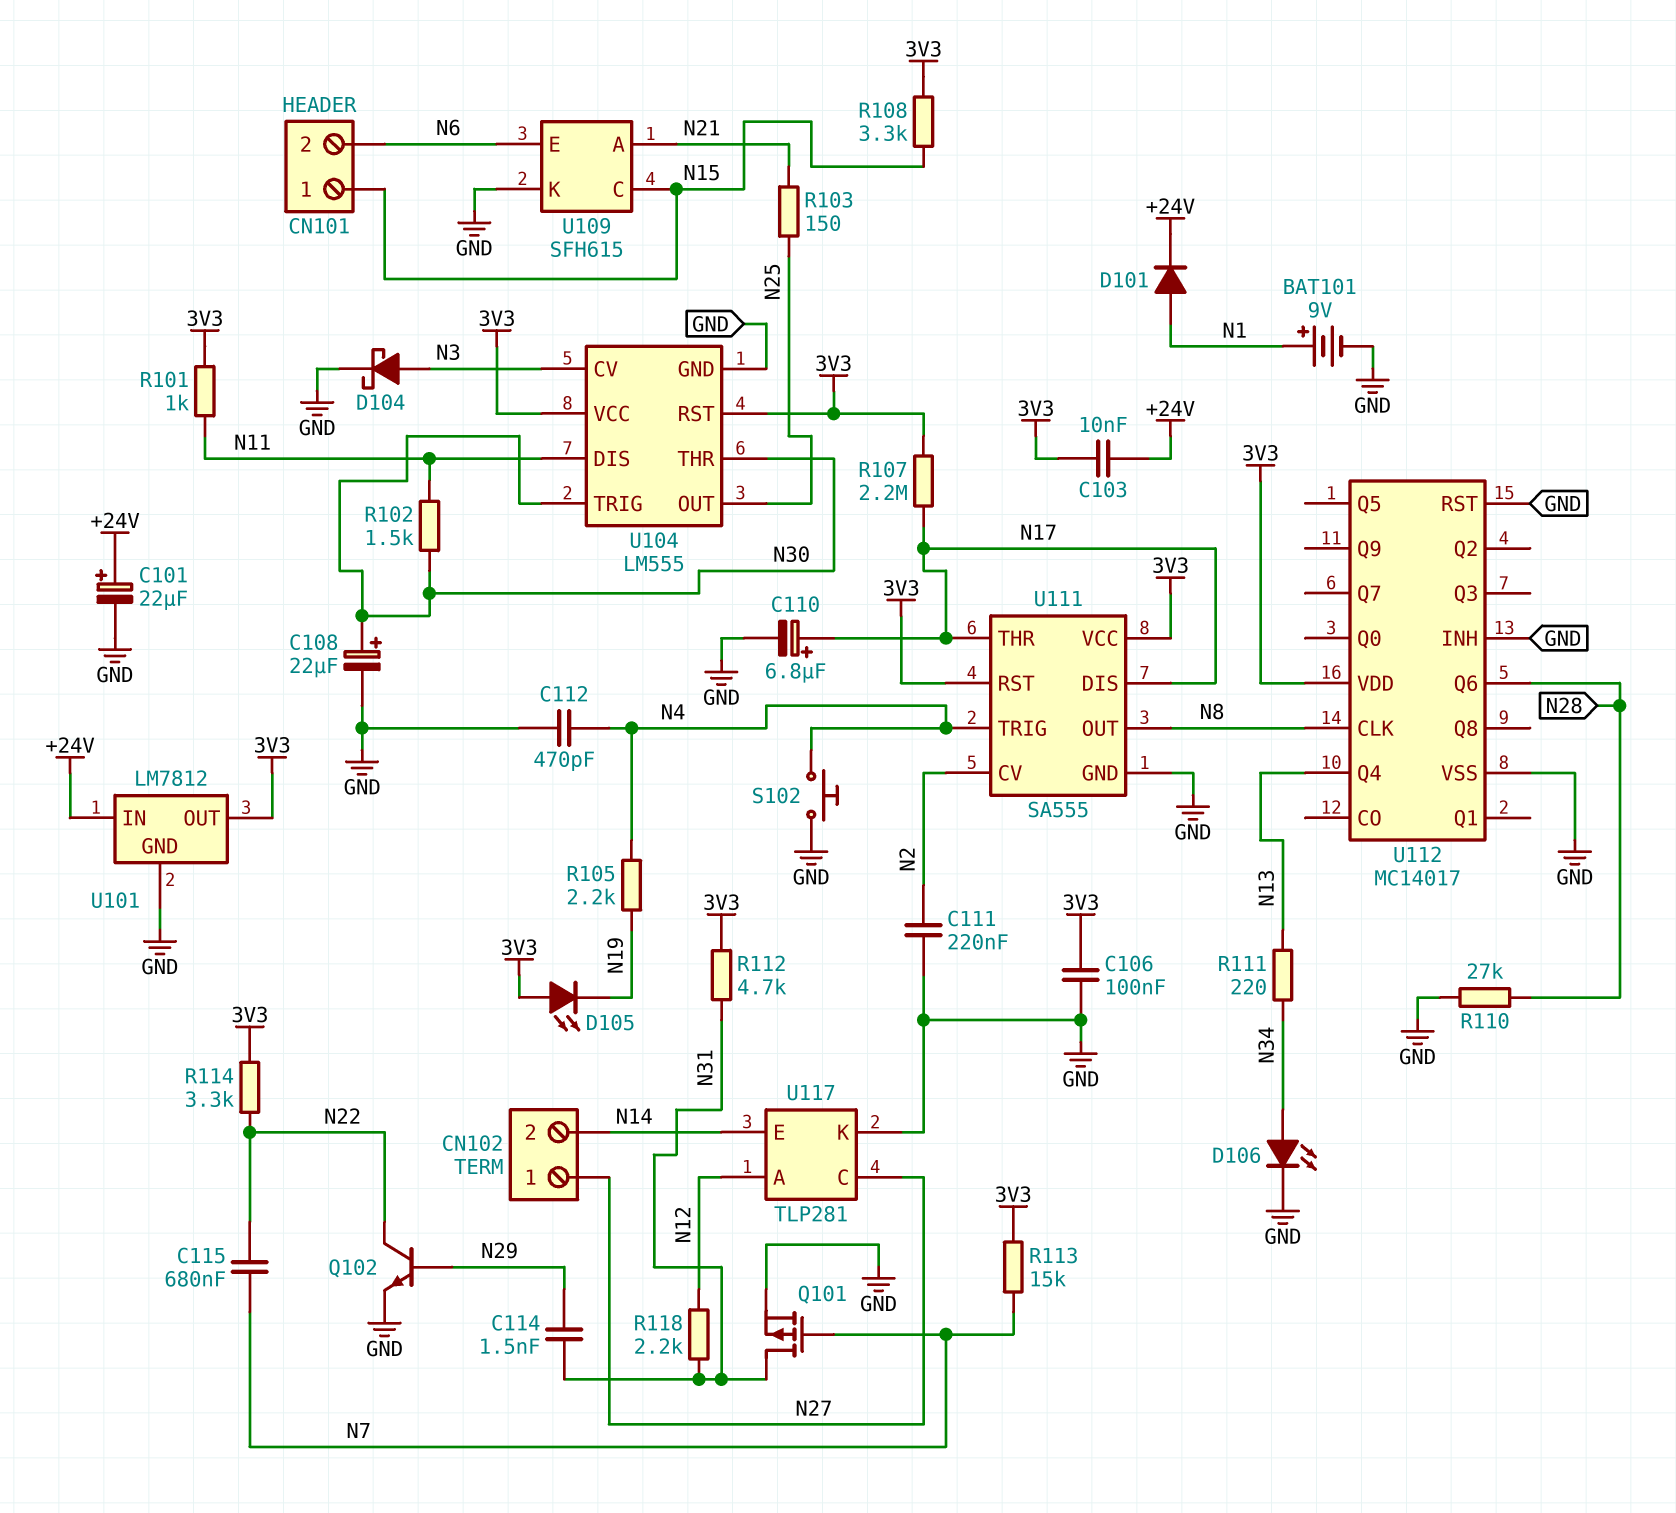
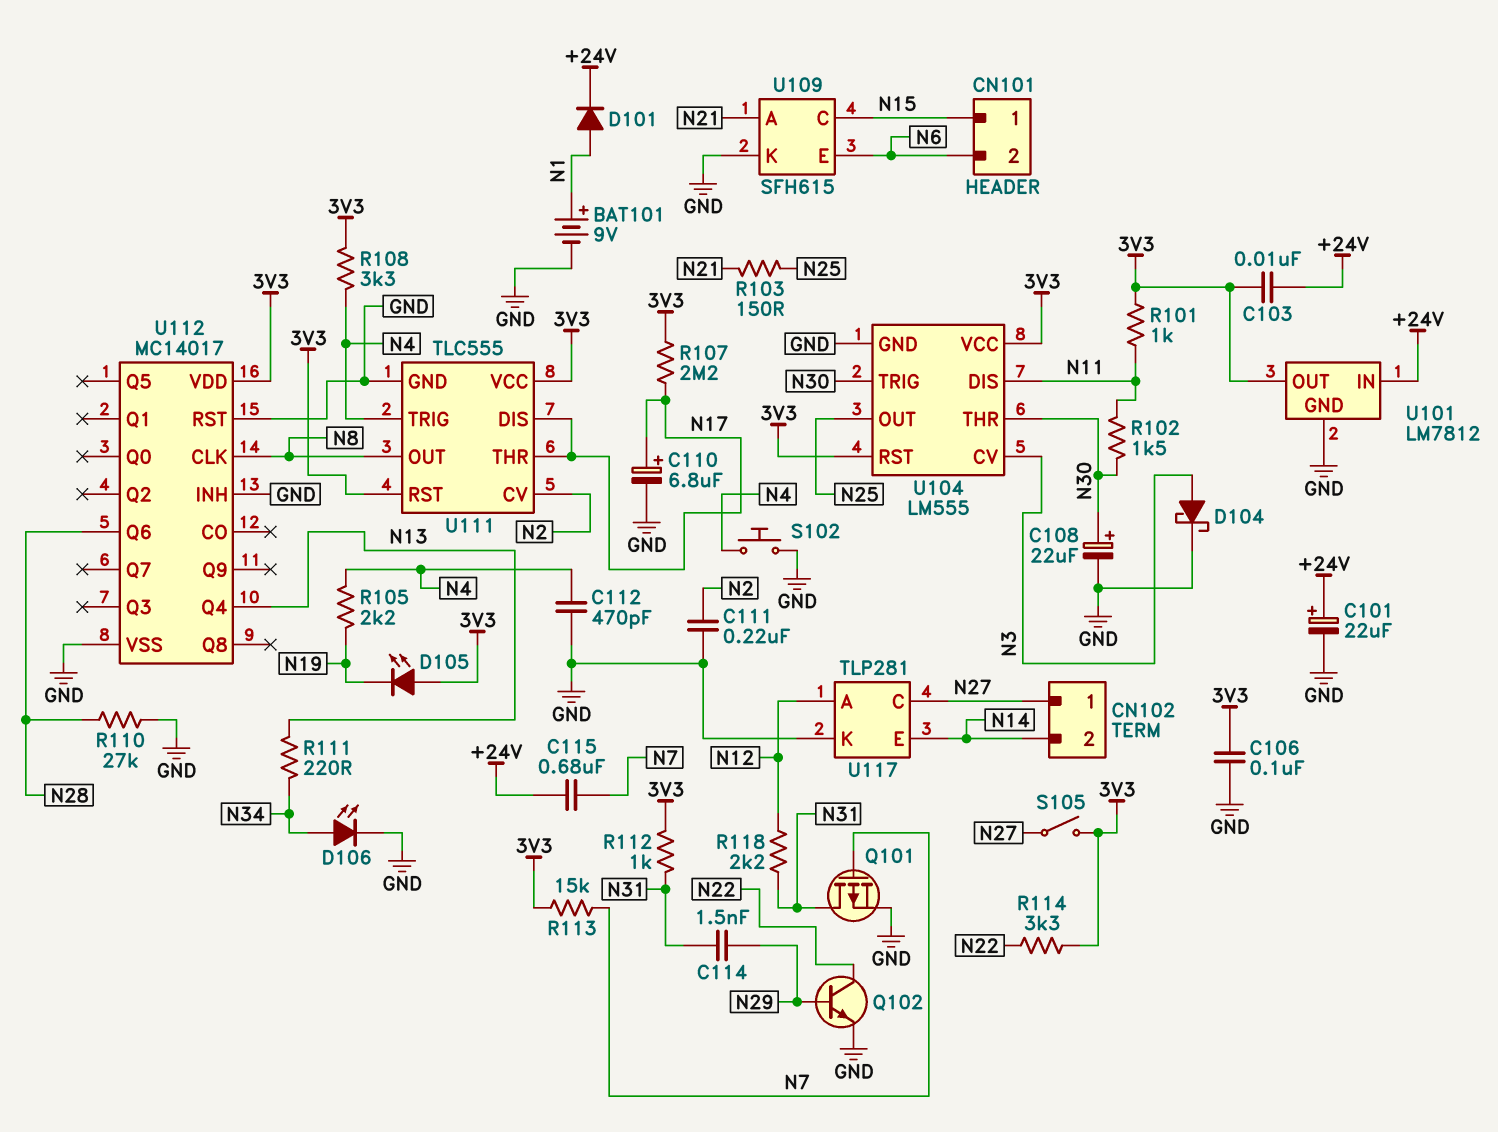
C115: 680nF (N7, N22) -> 680nF (+24V, N7)
R108: 3.3k (3V3, N15) -> 3.3k (3V3, N4)
R112: 4.7k (3V3, N31) -> 1k (3V3, N31)
S105: none -> switch (3V3, N27)
U111: SA555 -> TLC555

